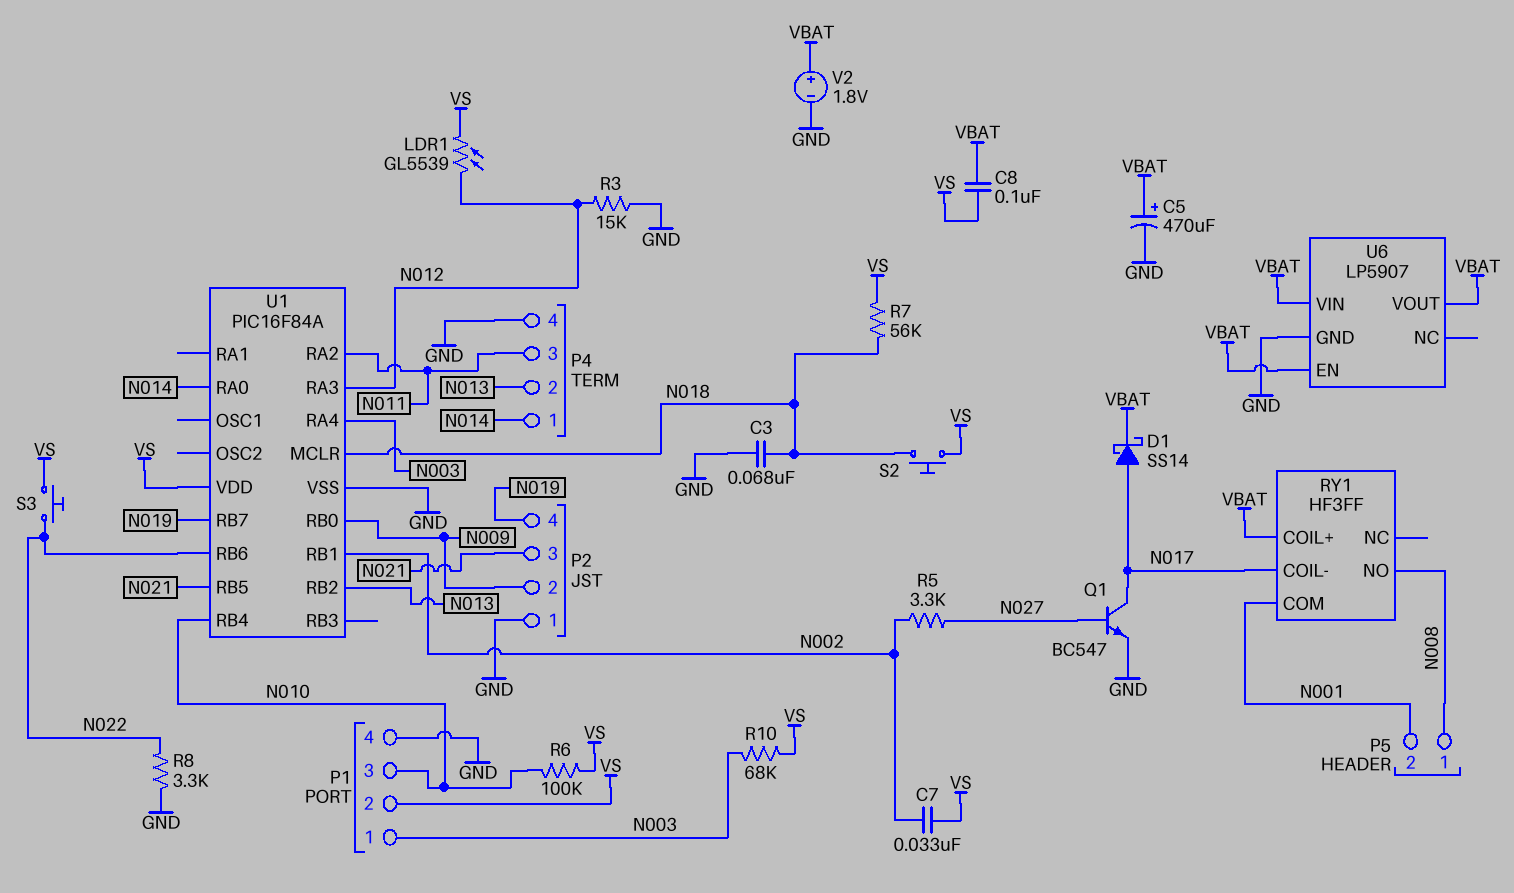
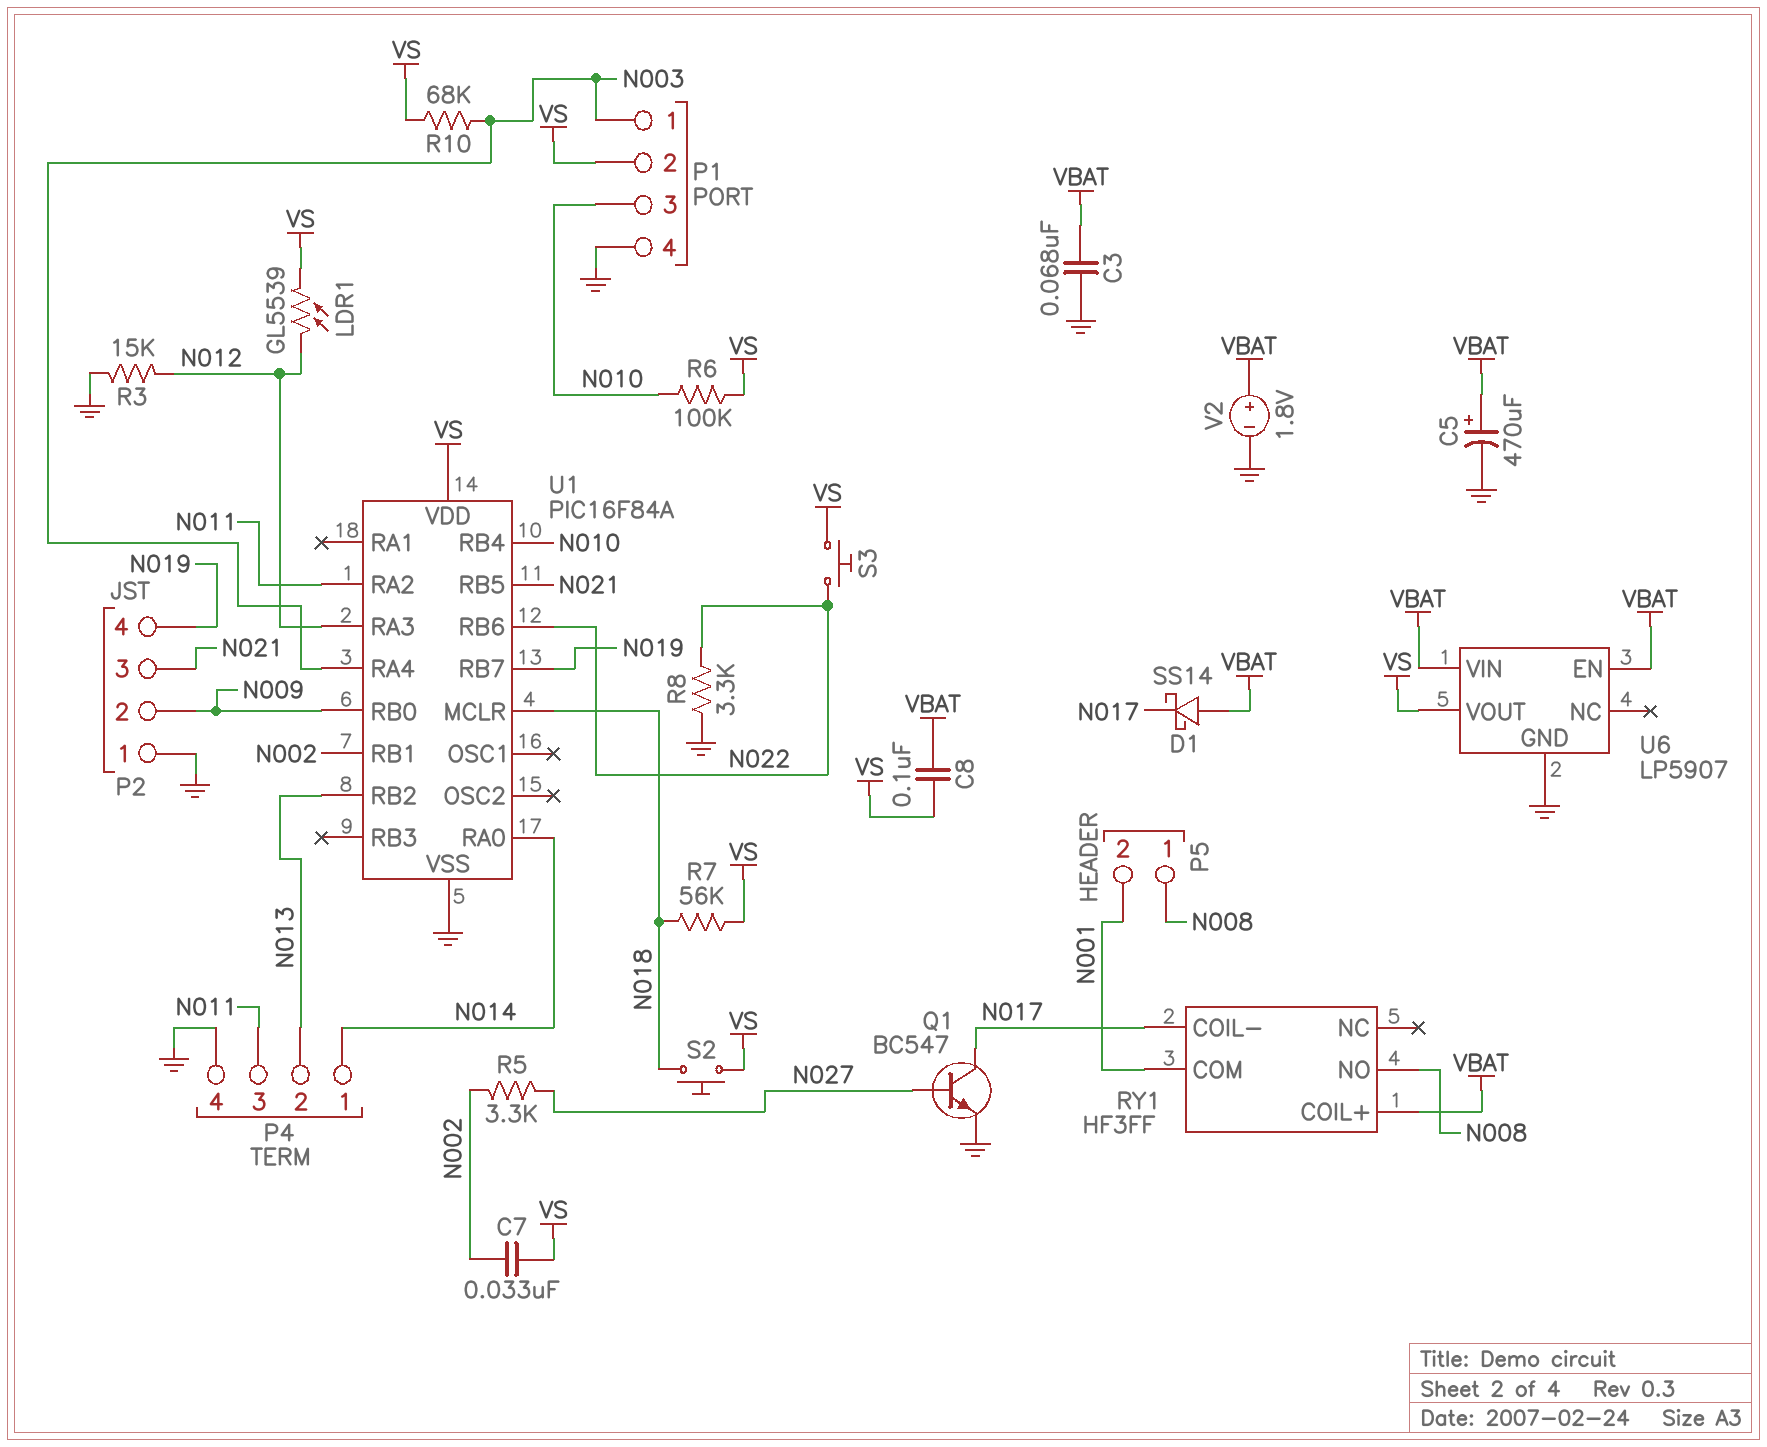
C3: 68nF (GND, N018) -> 68nF (GND, VBAT)
D1: schottky SS14 (A N017, K VBAT) -> schottky SS14 (A VBAT, K N017)
U6 pin VOUT: VBAT -> VS

